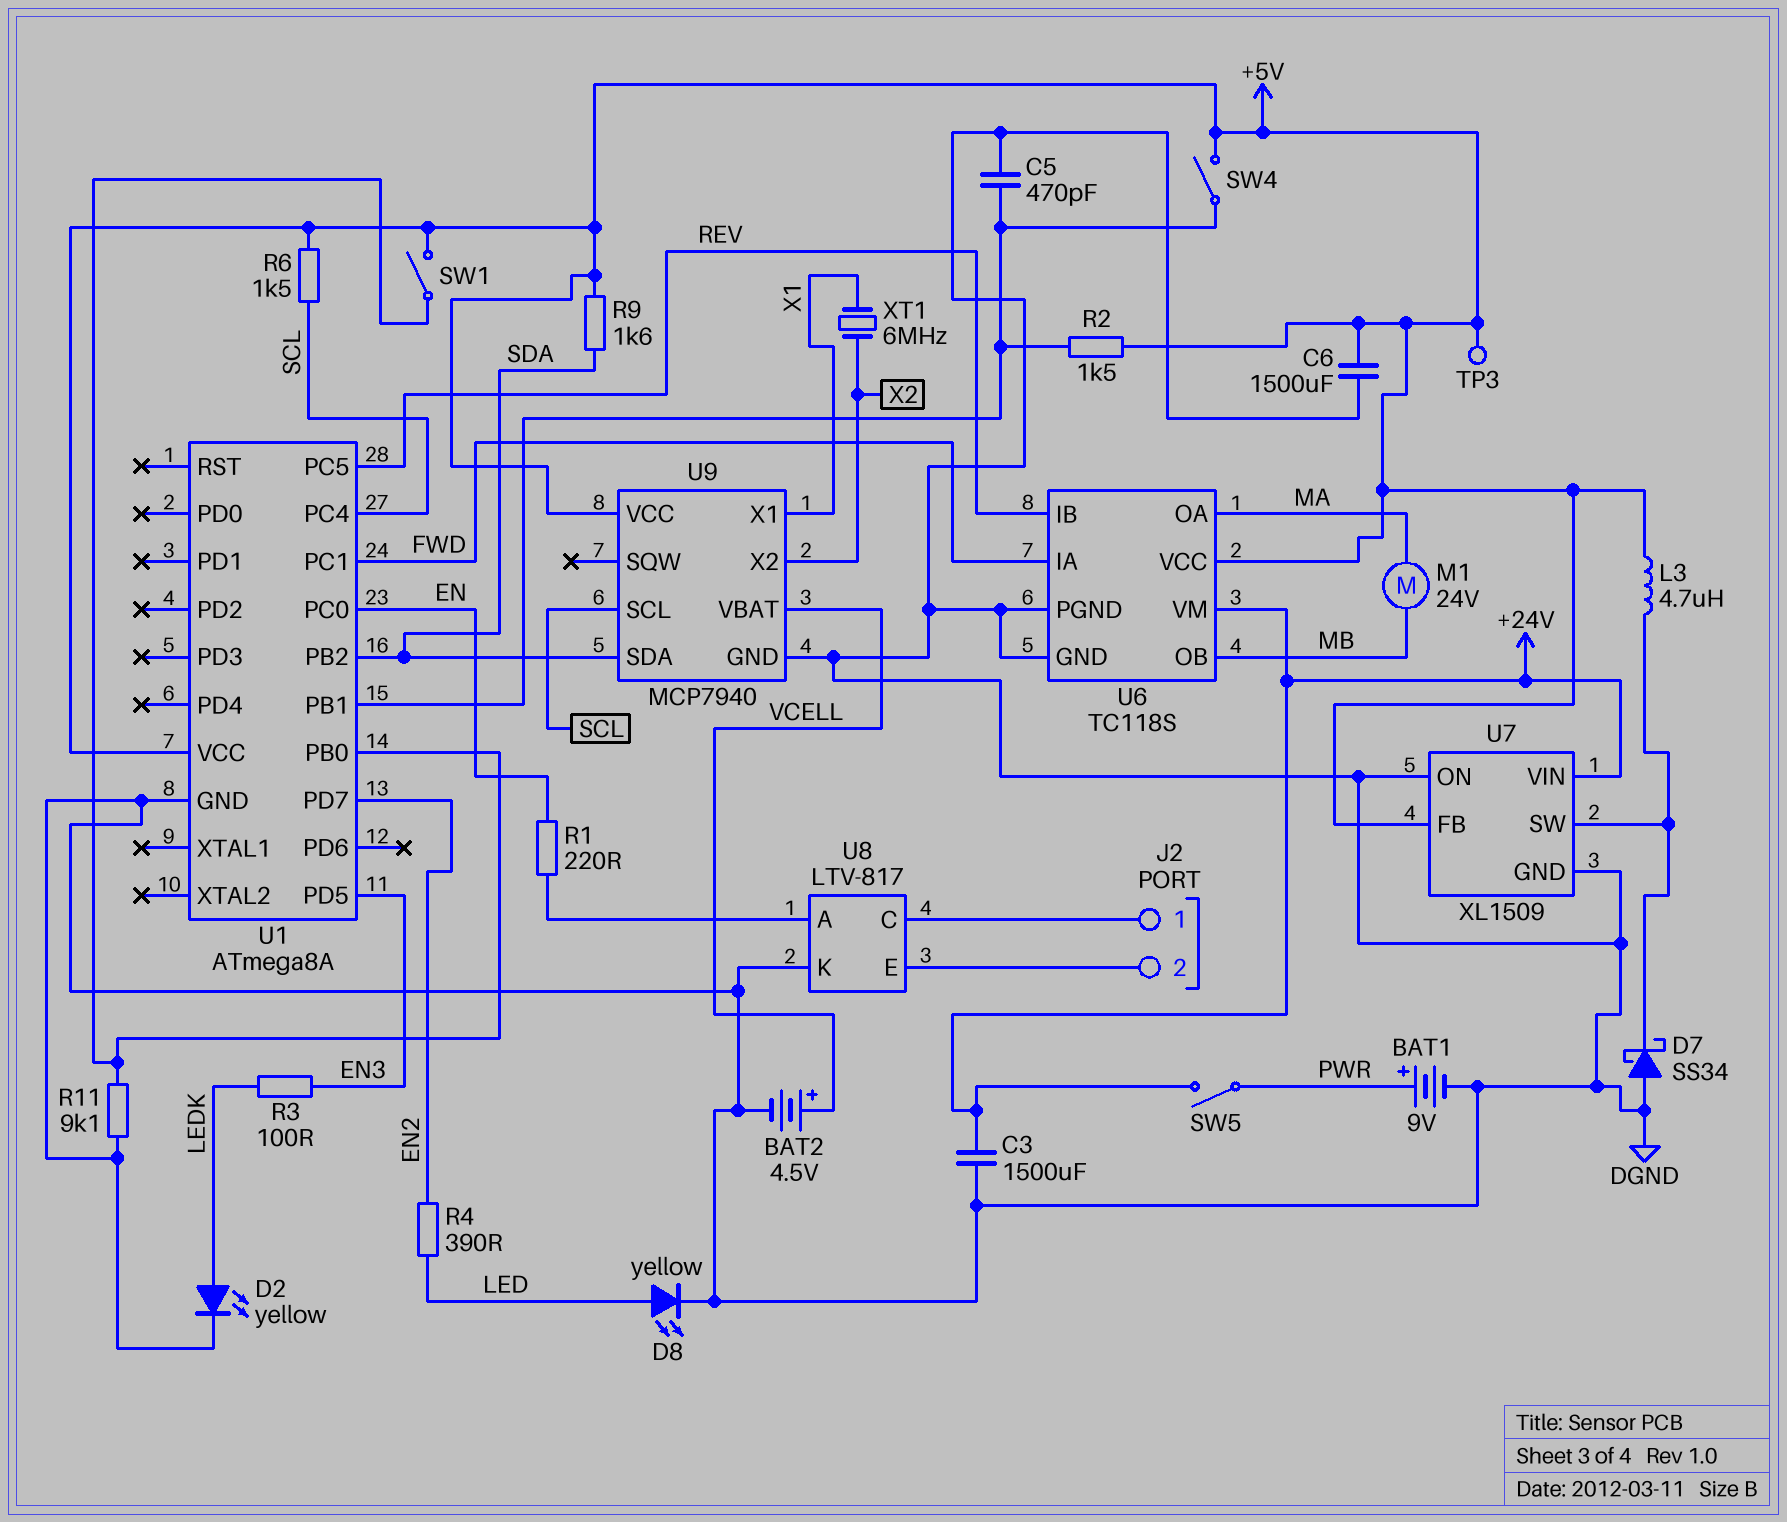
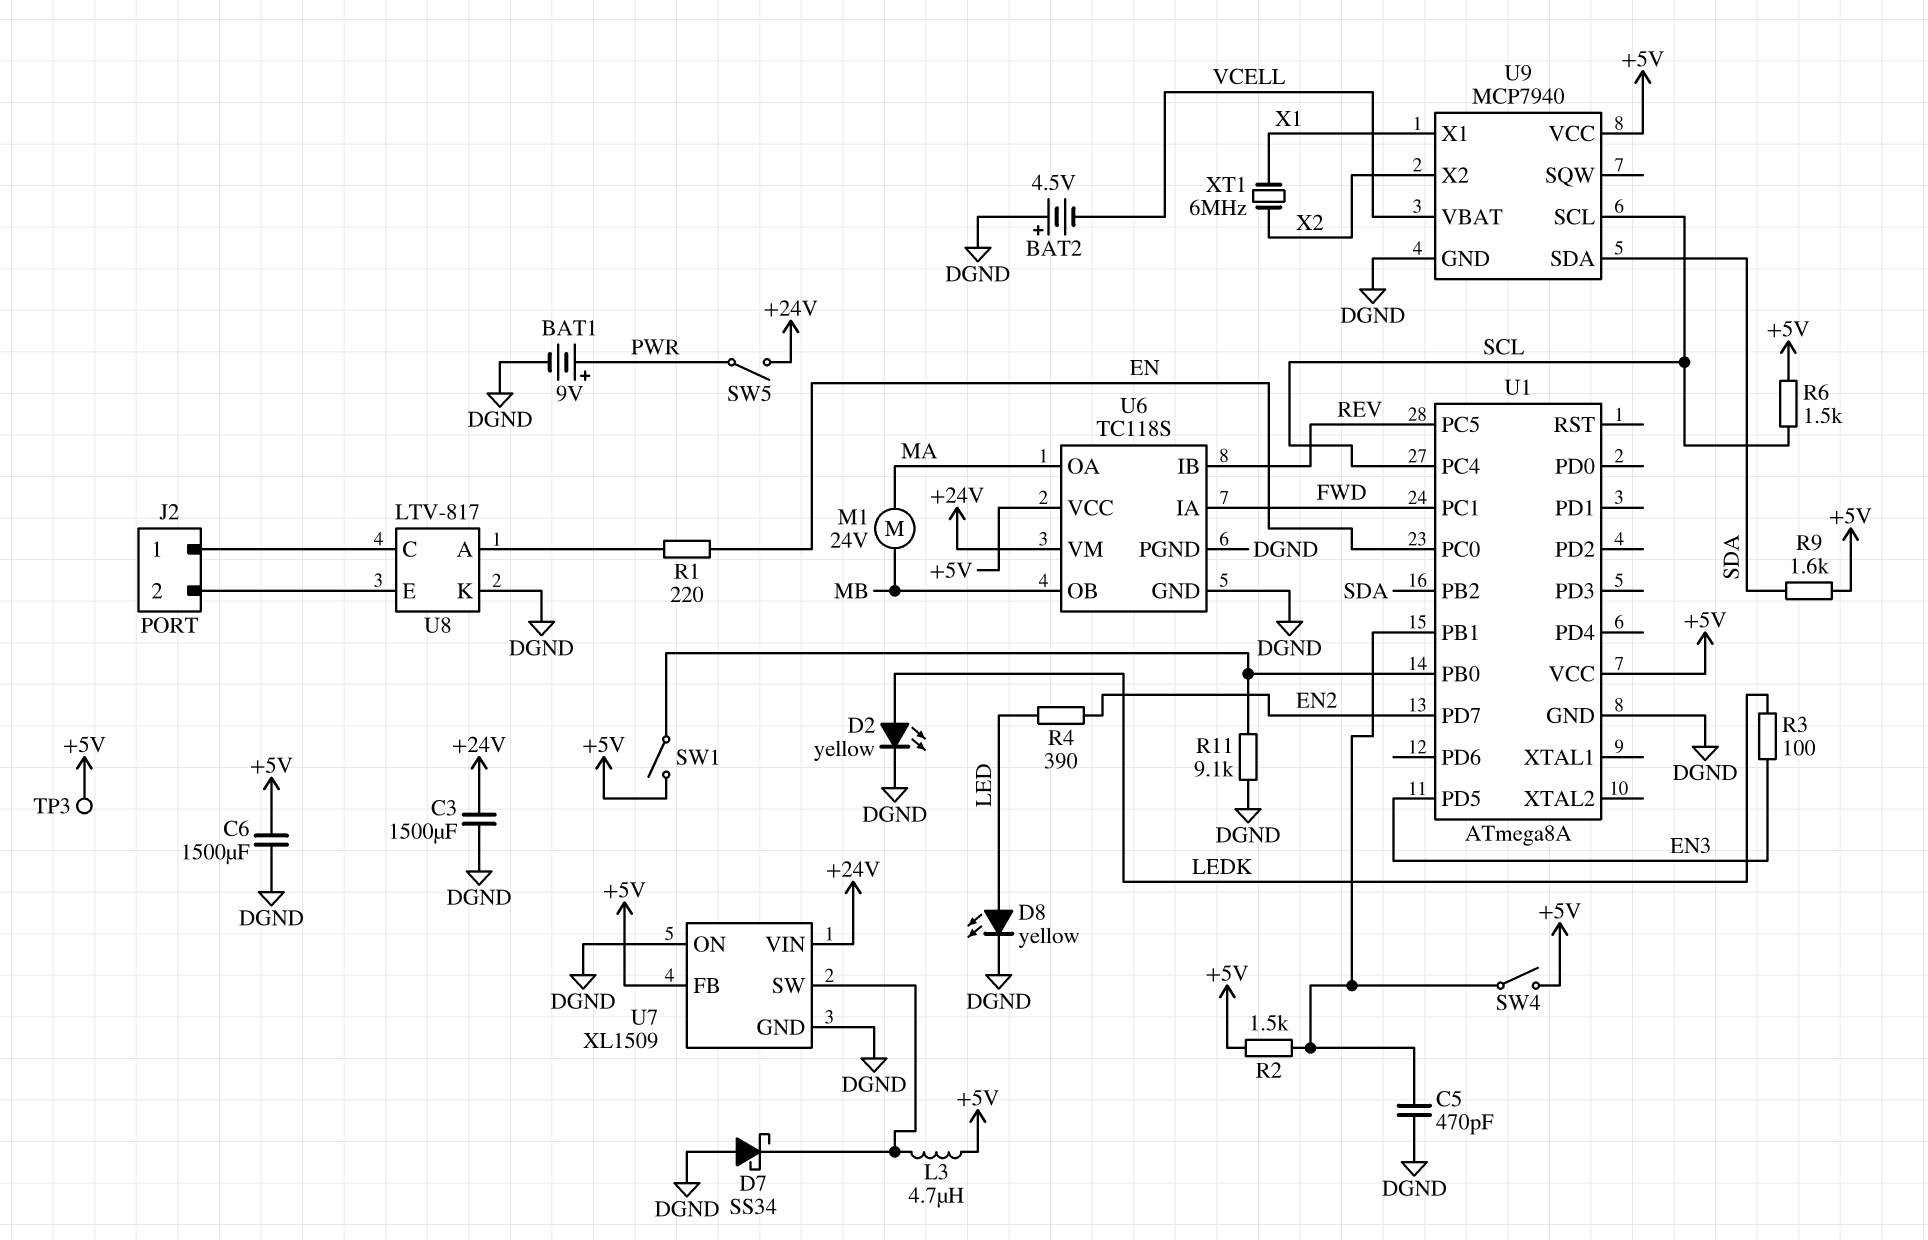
BAT2: 4.5V (plus VCELL, minus DGND) -> 4.5V (plus DGND, minus VCELL)

